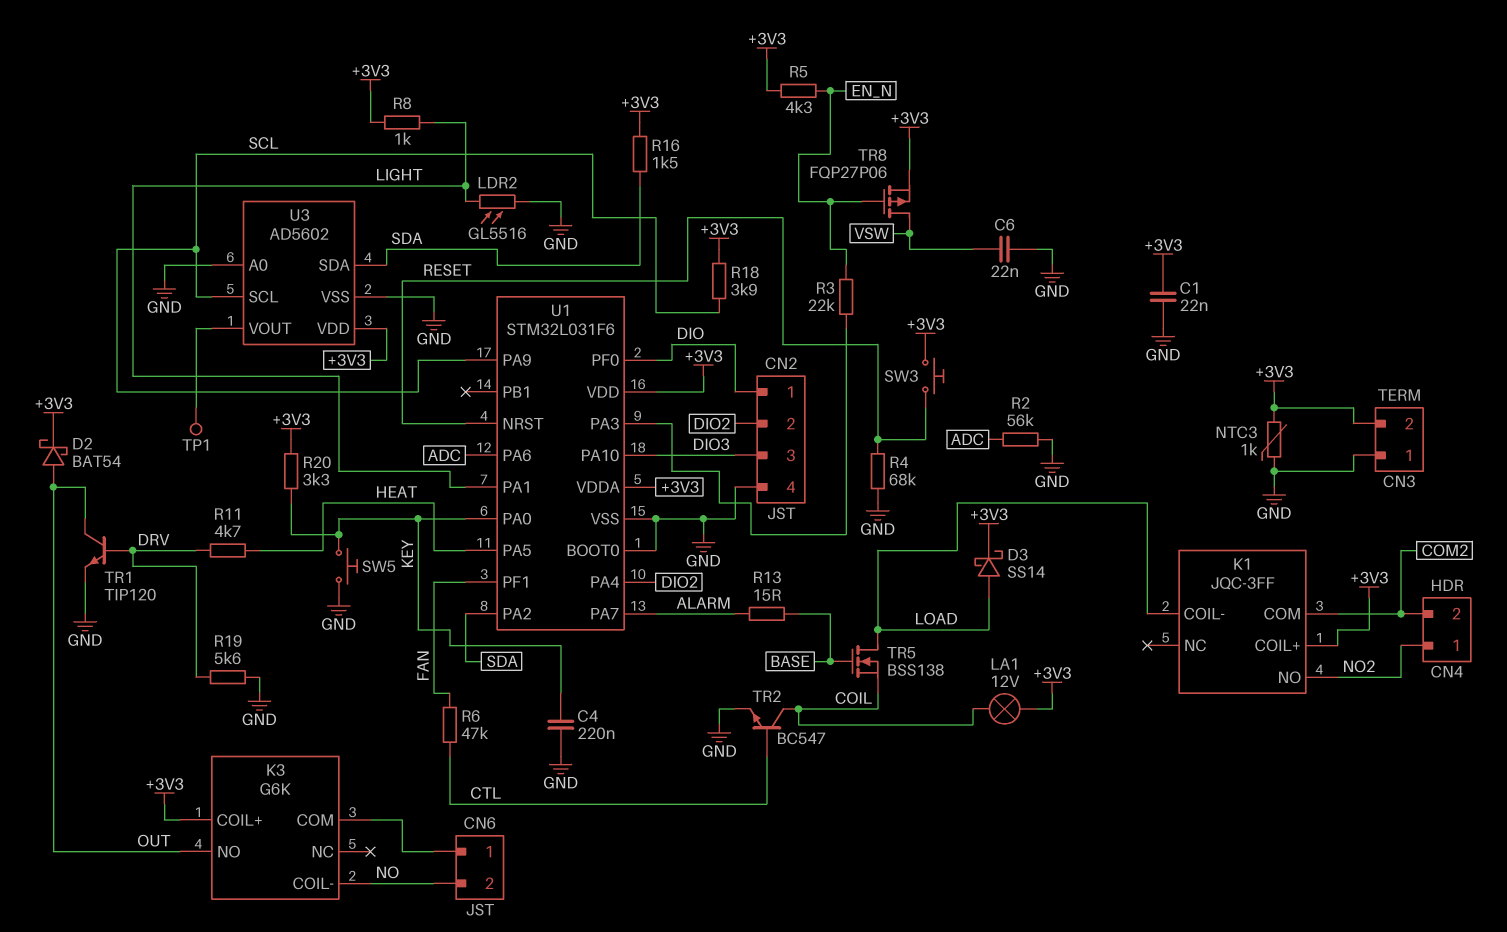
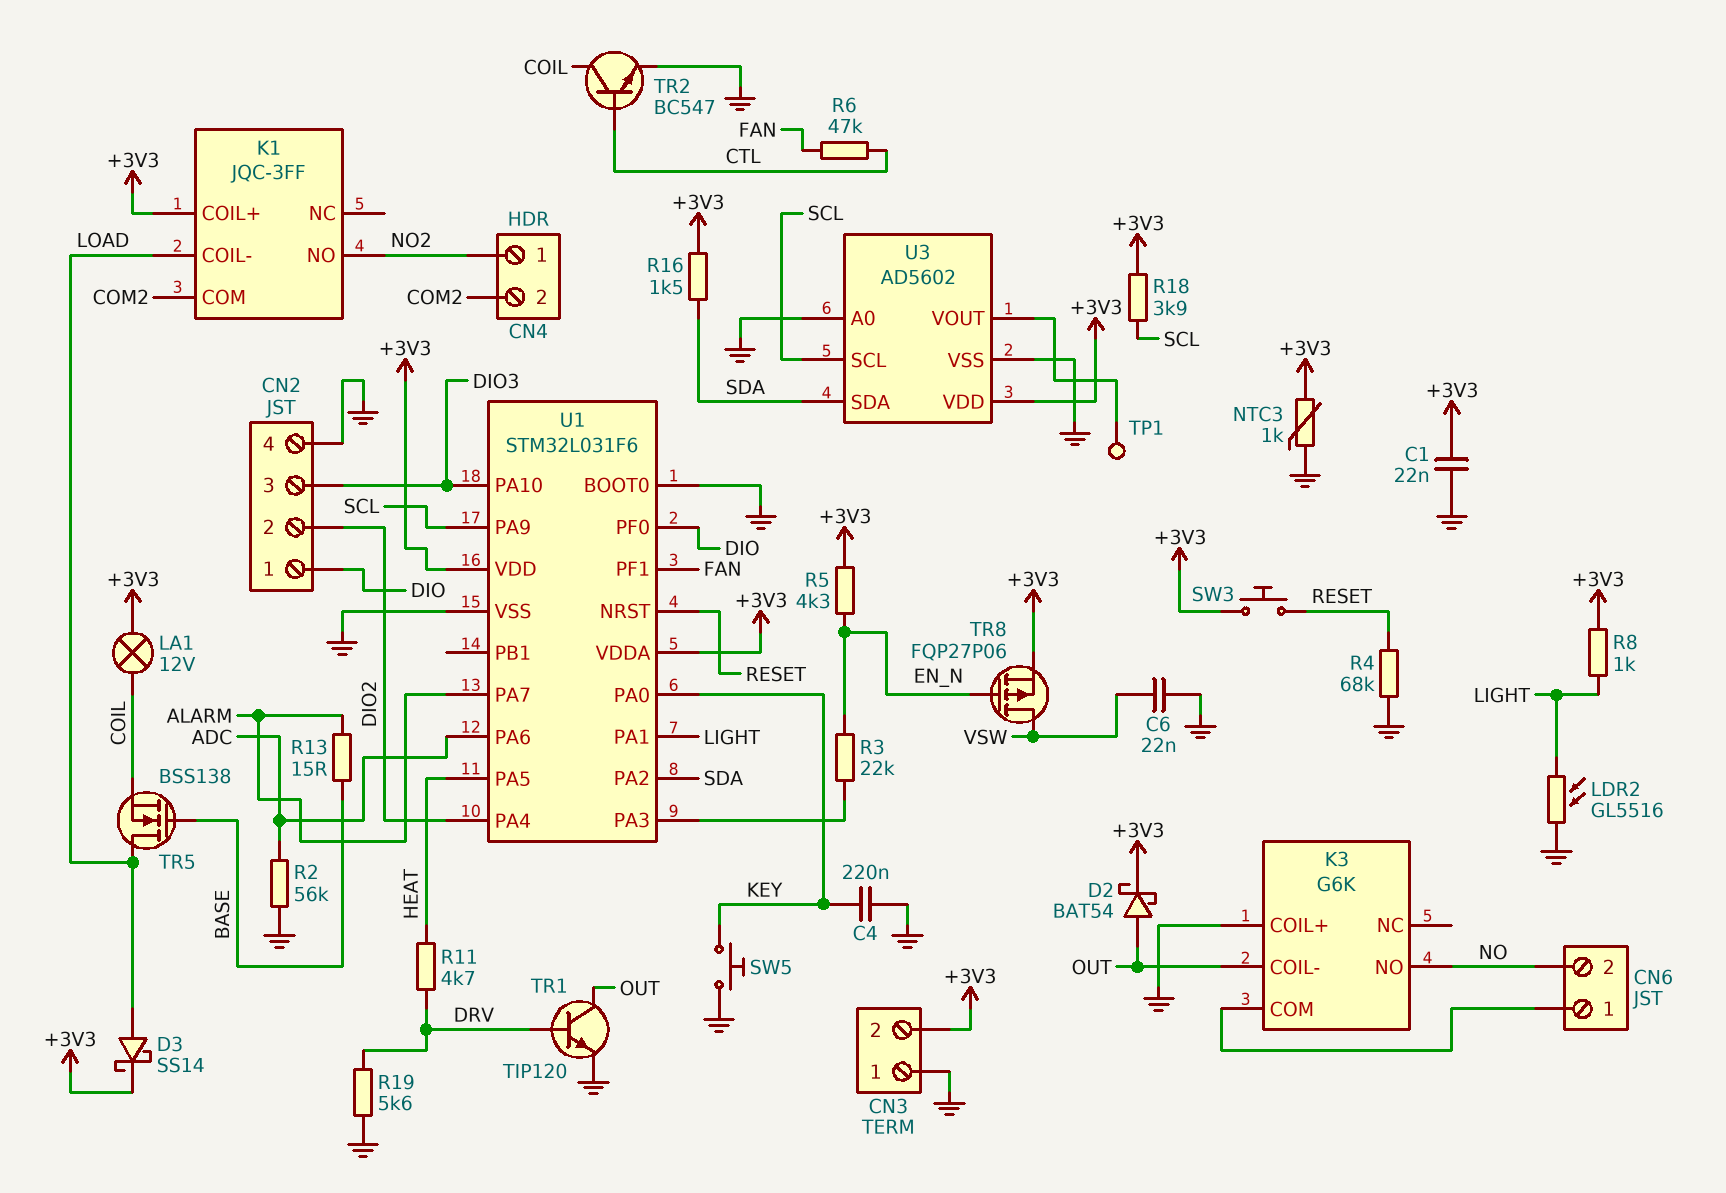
K3 pin COIL+: +3V3 -> GND
K3 pin COIL-: NO -> OUT
K3 pin NO: OUT -> NO
R20: 3.3k (+3V3, KEY) -> none

